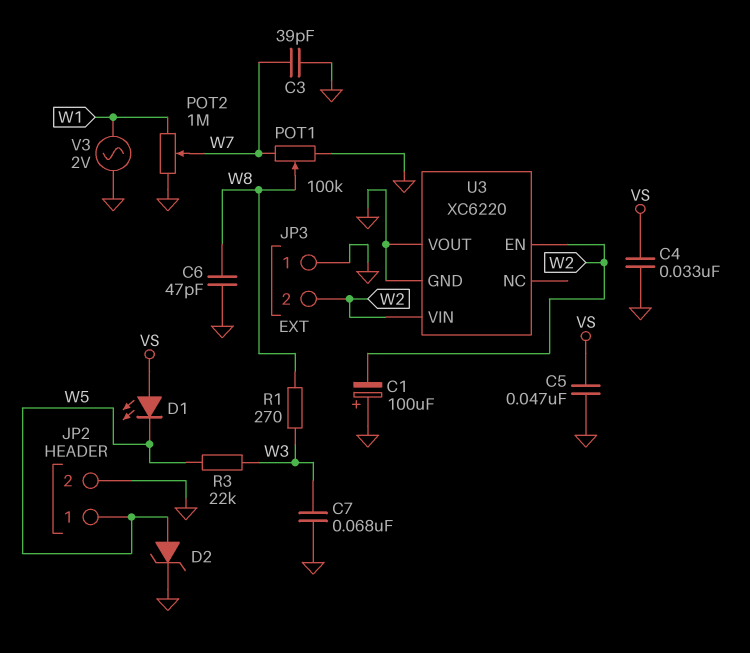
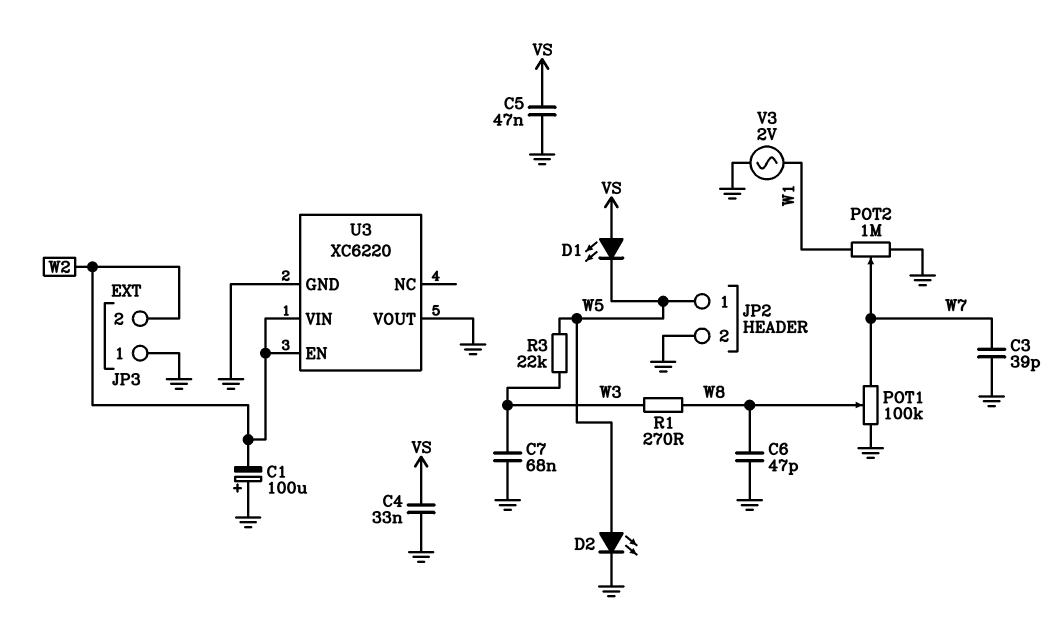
D2: zener (A W5, K GND) -> LED (A W5, K GND)

